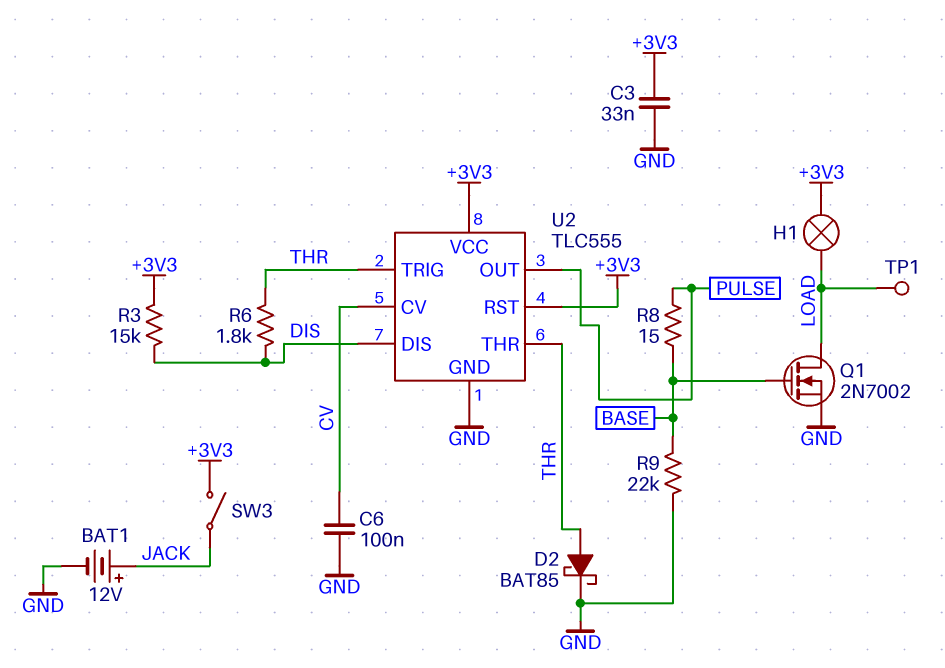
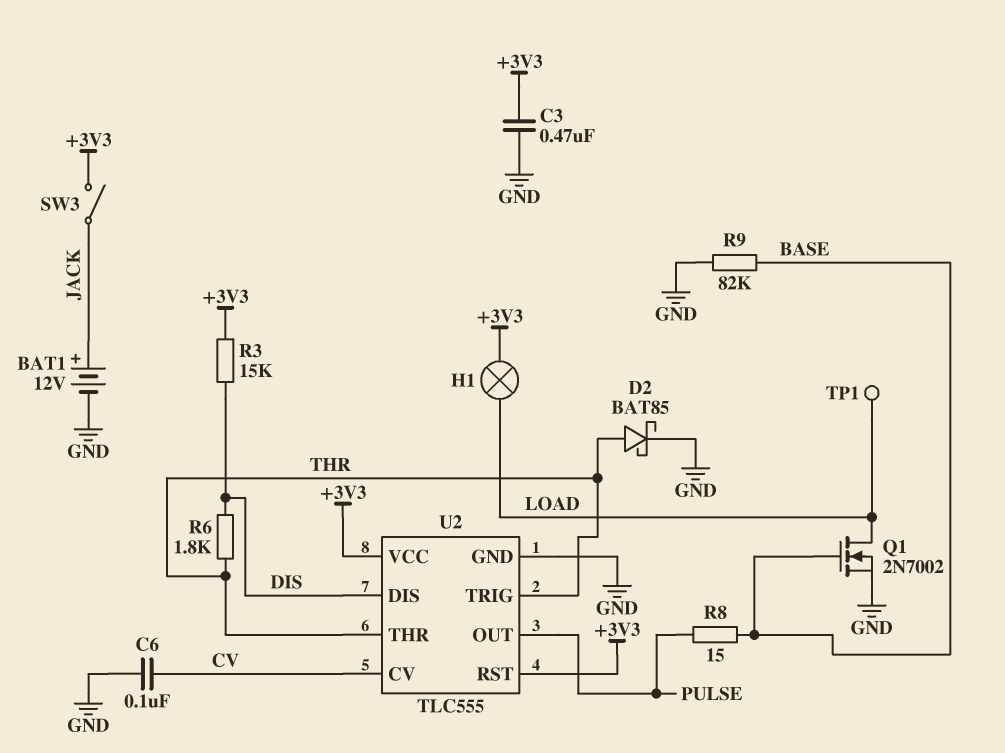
C3: 33nF (+3V3, GND) -> 470nF (+3V3, GND)
R9: 22k (BASE, GND) -> 82k (BASE, GND)

